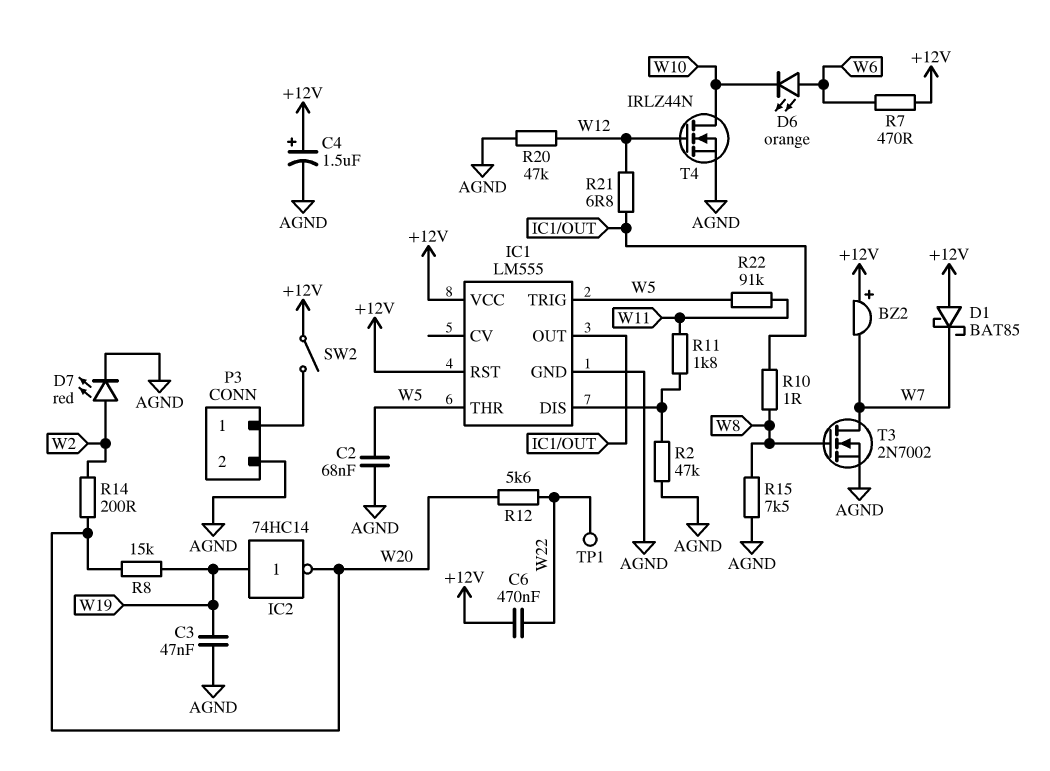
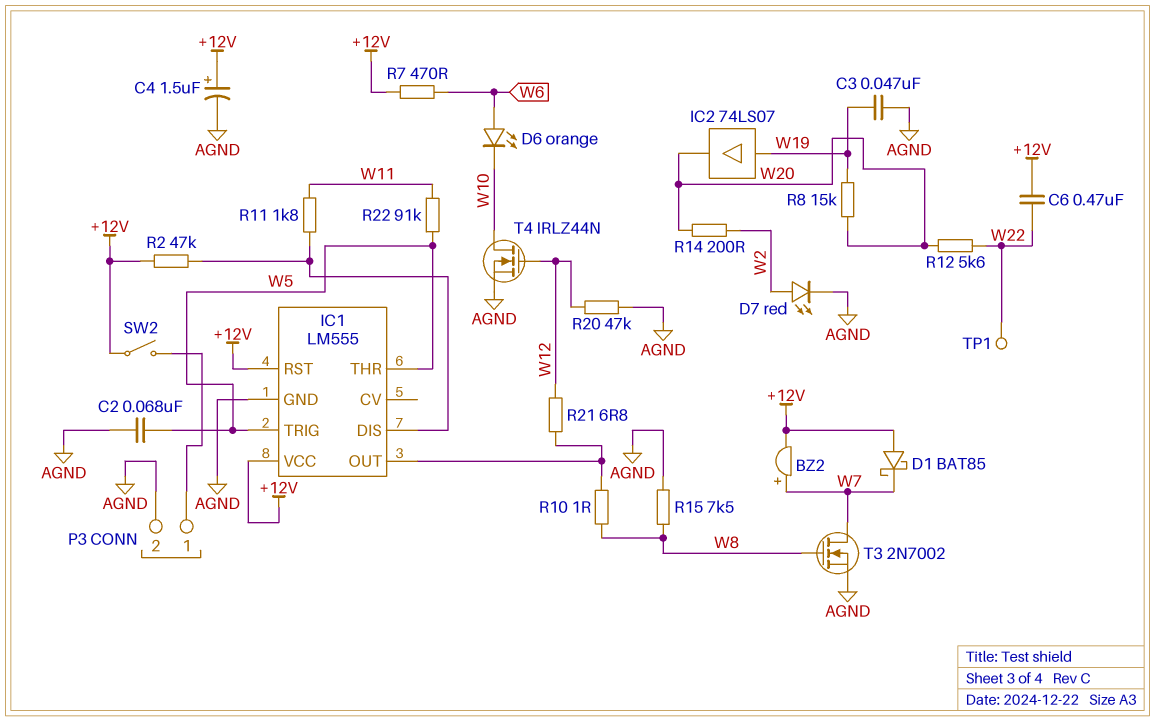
BZ2: buzzer (plus +12V, minus W7) -> buzzer (plus W7, minus +12V)
IC2: NOT 74HC14 (in W19, out W20) -> buffer 74LS07 (in W19, out W20)
R2: 47k (AGND, IC1/DIS) -> 47k (+12V, IC1/DIS)

